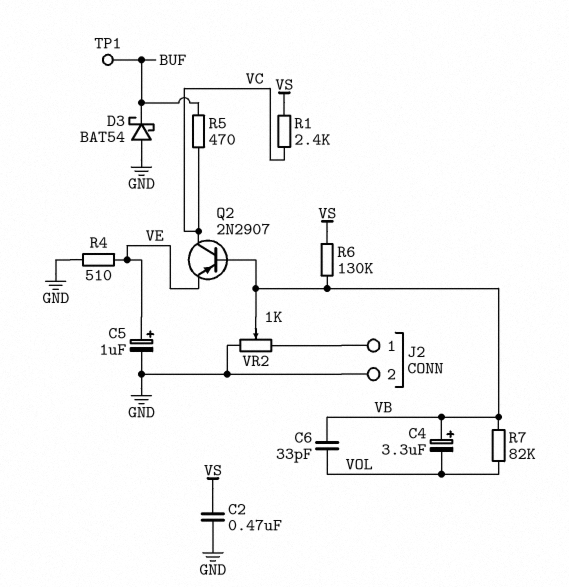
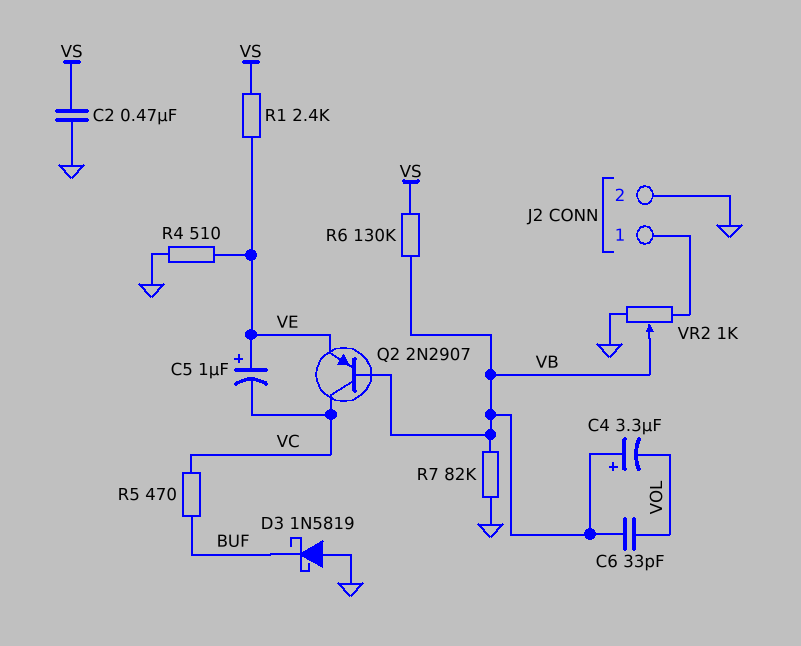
C5: 1uF (plus VE, minus GND) -> 1uF (plus VE, minus VC)
D3: schottky BAT54 (A GND, K BUF) -> schottky 1N5819 (A GND, K BUF)
R1: 2.4k (VC, VS) -> 2.4k (VE, VS)
R7: 82k (VB, VOL) -> 82k (GND, VB)
TP1: test point (BUF) -> none

